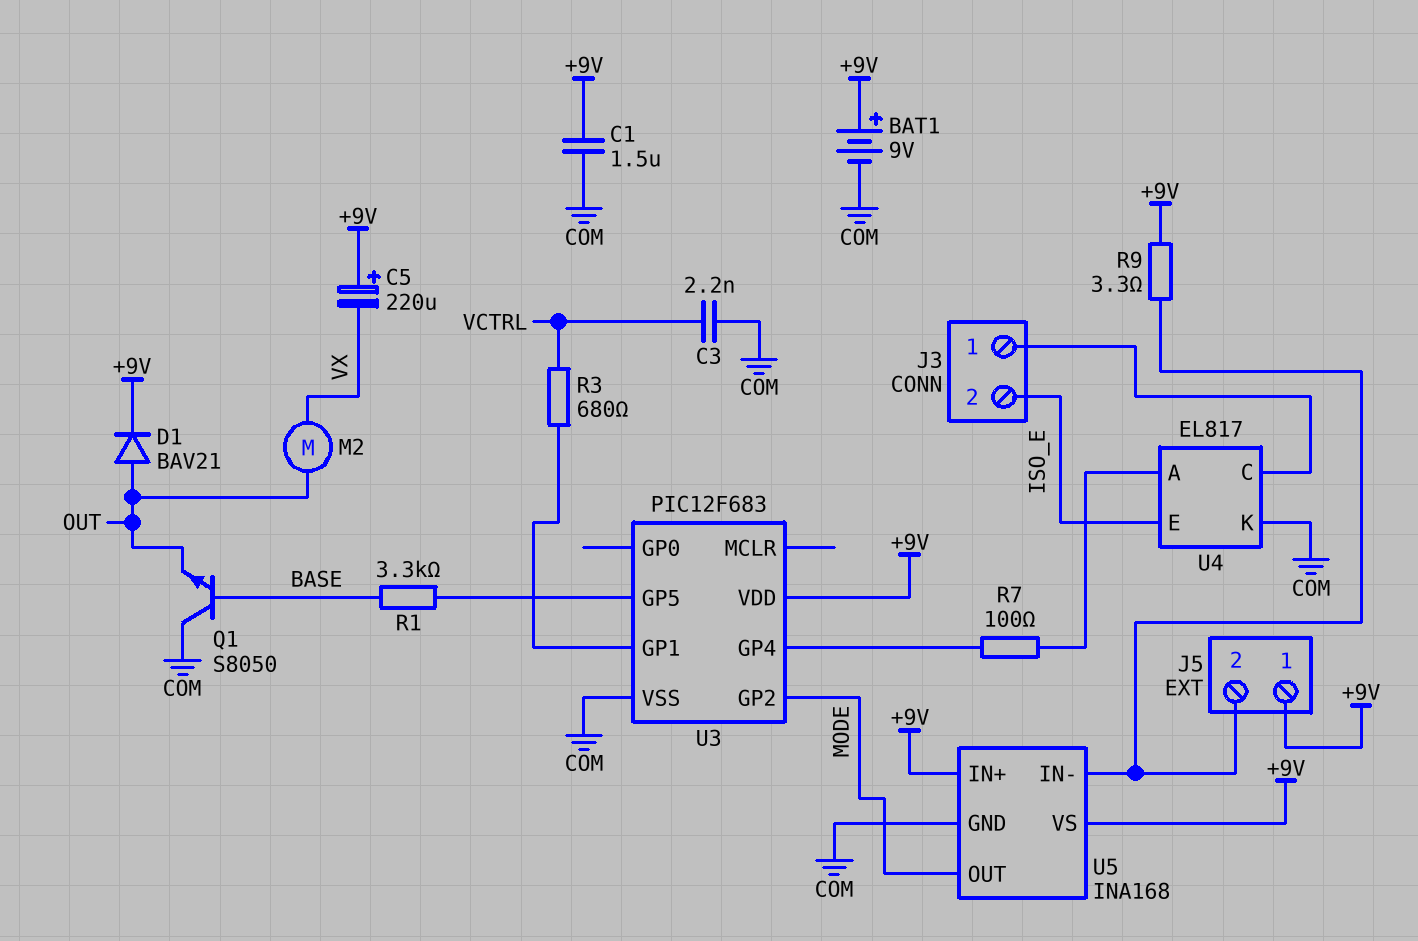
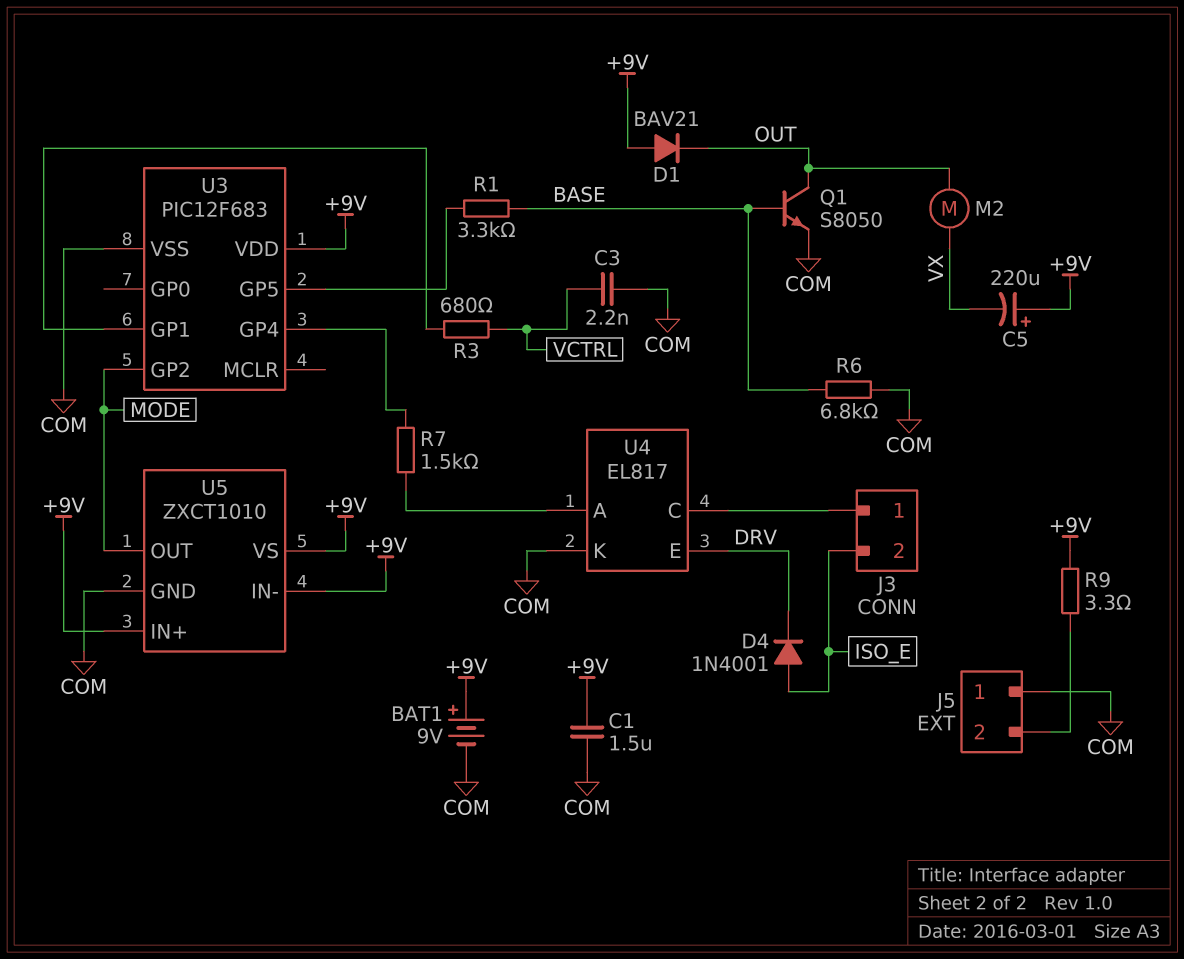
D1: diode BAV21 (A OUT, K +9V) -> diode BAV21 (A +9V, K OUT)
D4: none -> diode 1N4001 (A ISO_E, K DRV)
J5 pin 1: +9V -> COM
Q1: NPN S8050 (B BASE, C COM, E OUT) -> NPN S8050 (B BASE, C OUT, E COM)
R6: none -> 6.8k (BASE, COM)
R7: 100 (U3/GP4, U4/A) -> 1.5k (U3/GP4, U4/A)
U4 pin E: ISO_E -> DRV
U5: INA168 -> ZXCT1010
U5 pin IN-: J5/2 -> +9V

